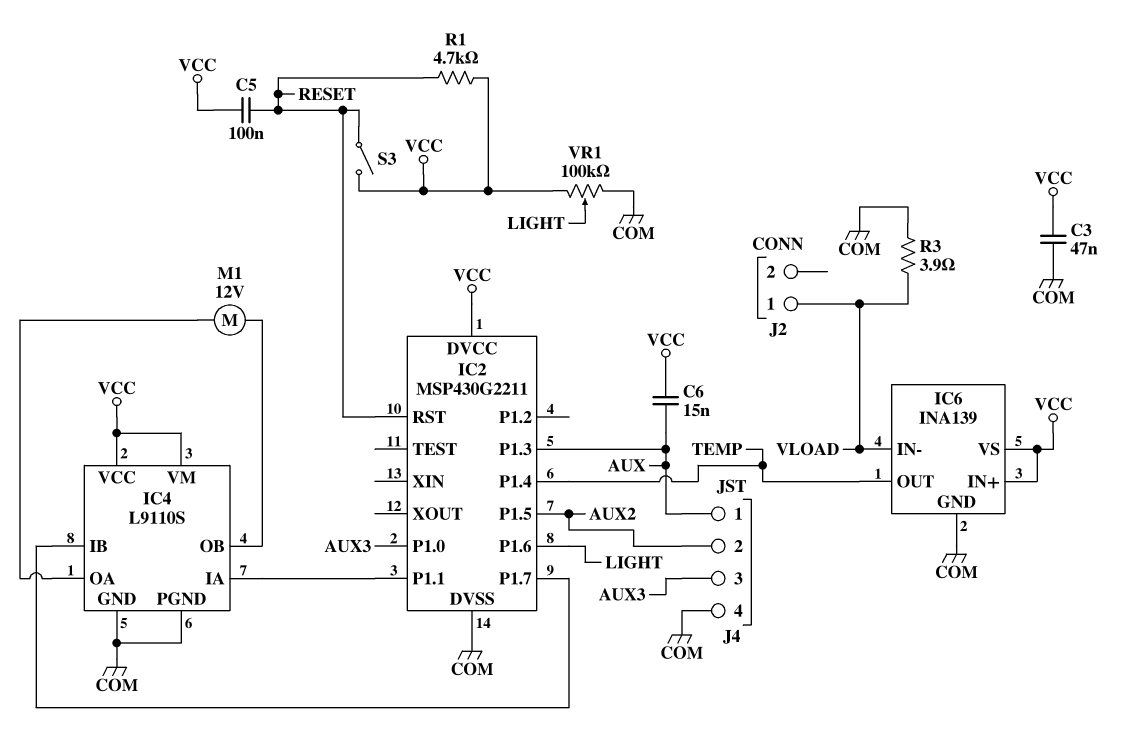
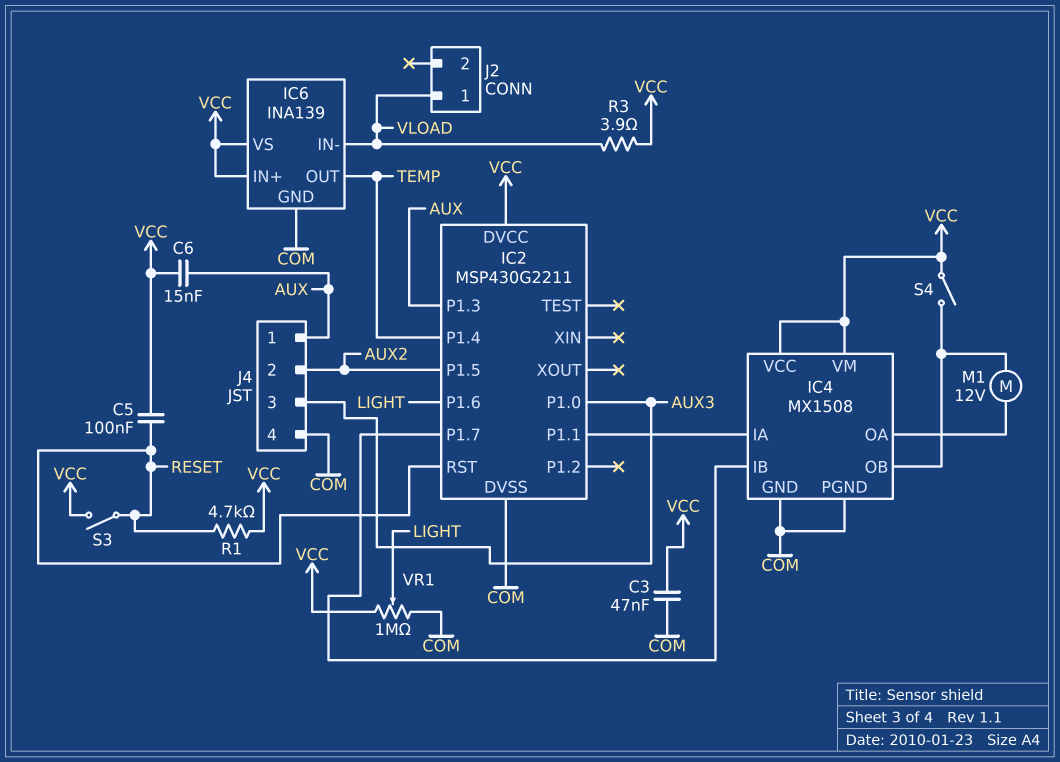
IC4: L9110S -> MX1508
R3: 3.9 (COM, VLOAD) -> 3.9 (VCC, VLOAD)
S4: none -> switch (IC4/OB, VCC)
VR1: 100k (COM, VCC, wiper LIGHT) -> 1M (COM, VCC, wiper LIGHT)

